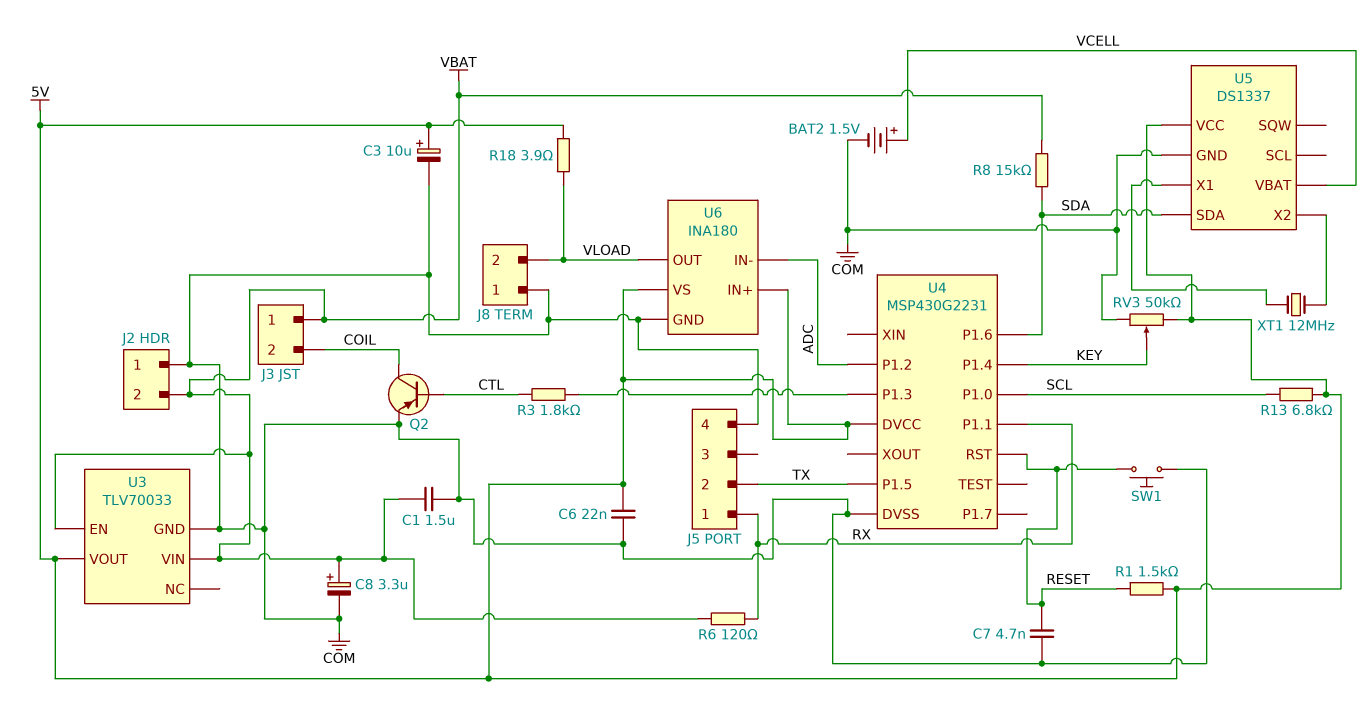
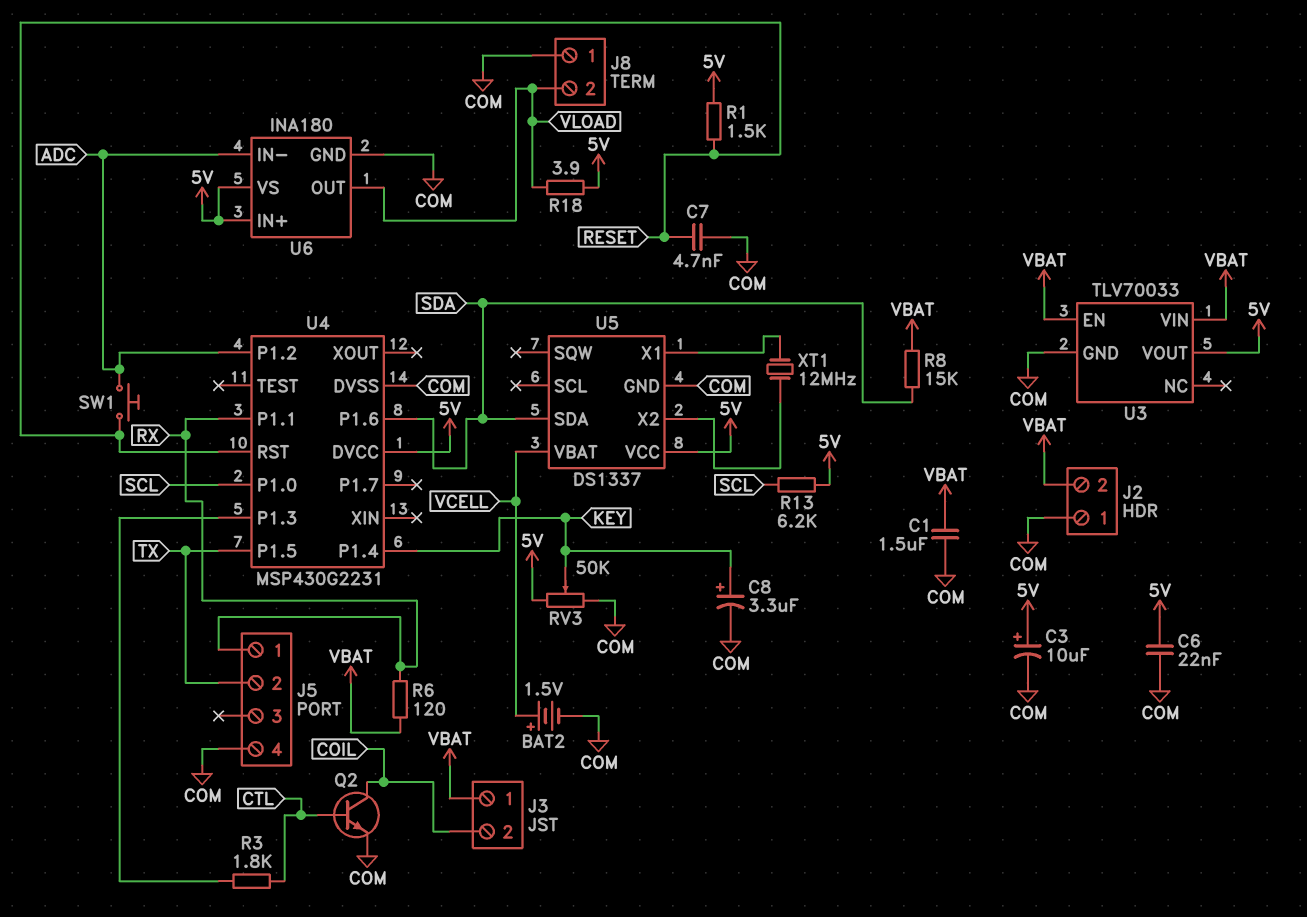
C8: 3.3uF (plus VBAT, minus COM) -> 3.3uF (plus KEY, minus COM)
Q2: PNP (B CTL, C COIL, E COM) -> NPN (B CTL, C COIL, E COM)
R13: 6.8k (5V, SCL) -> 6.2k (5V, SCL)
SW1: button (COM, RESET) -> button (ADC, RESET)

